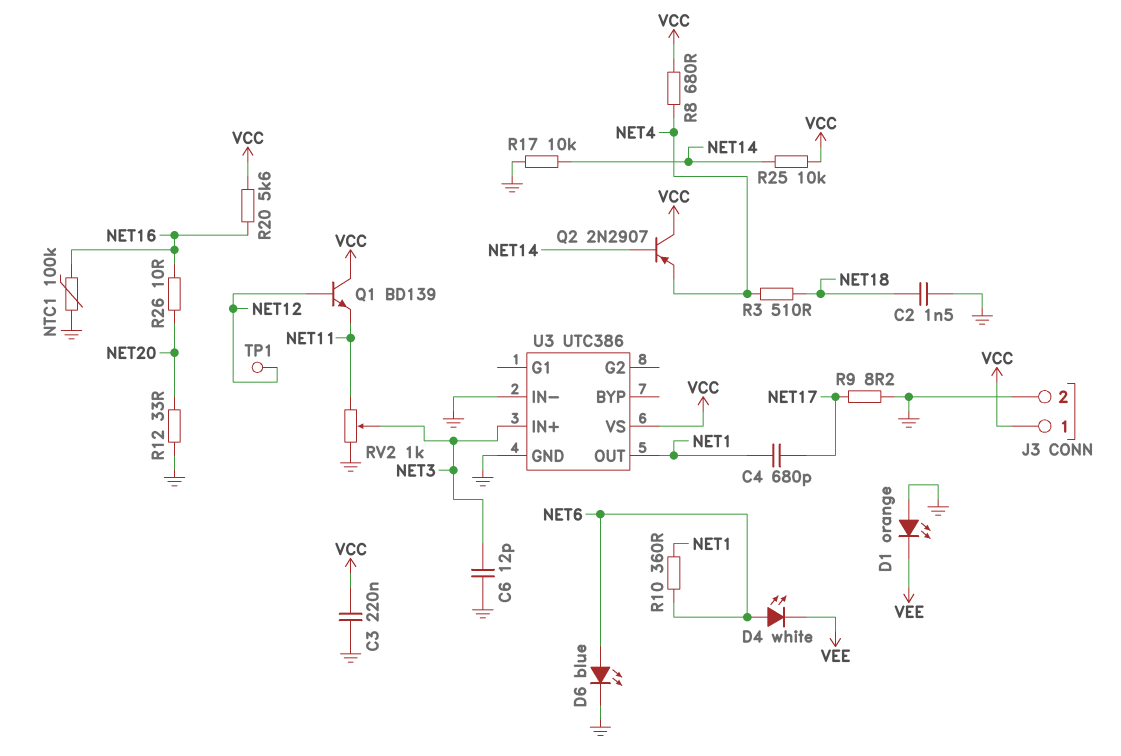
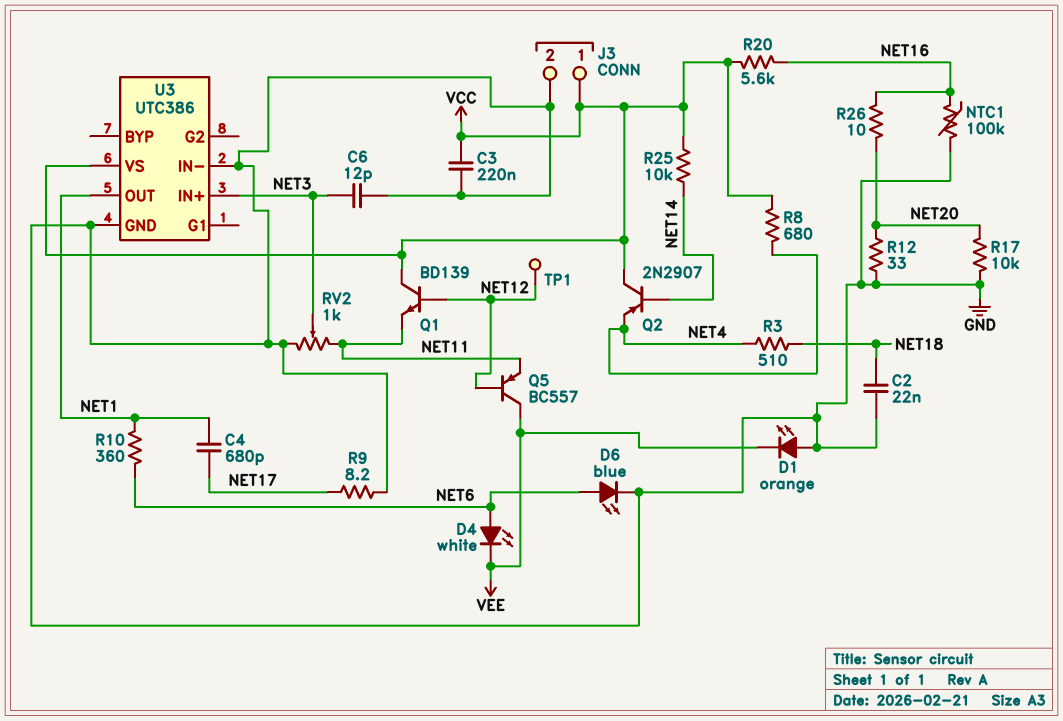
C2: 1.5nF (GND, NET18) -> 22nF (GND, NET18)
Q5: none -> PNP BC557 (B NET12, C VEE, E NET11)
R17: 10k (GND, NET14) -> 10k (GND, NET20)

